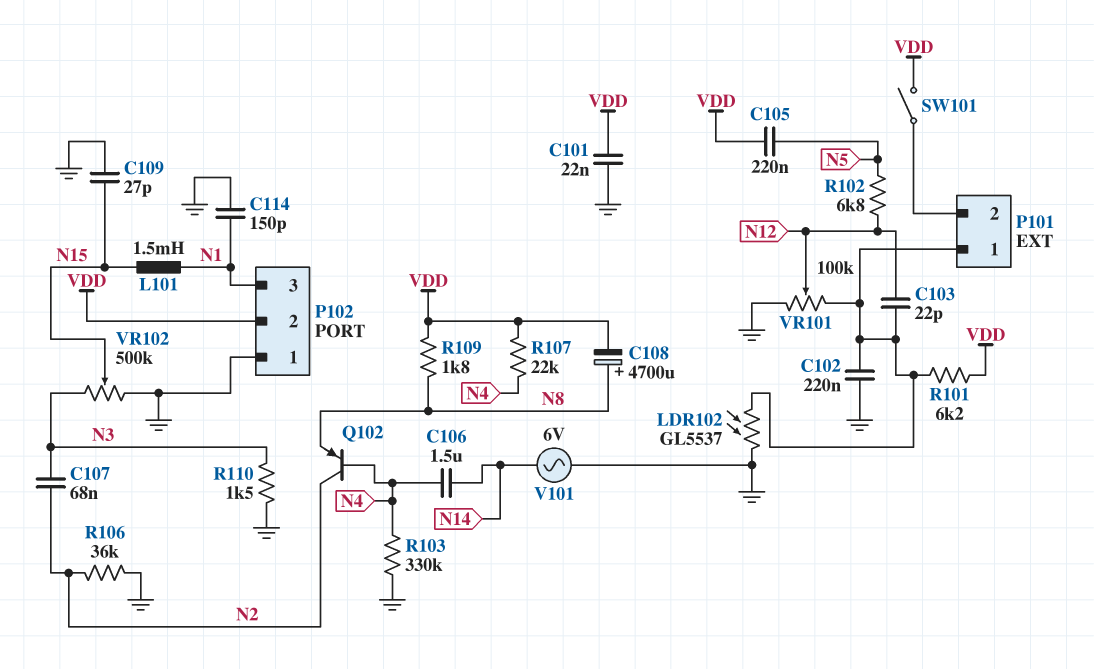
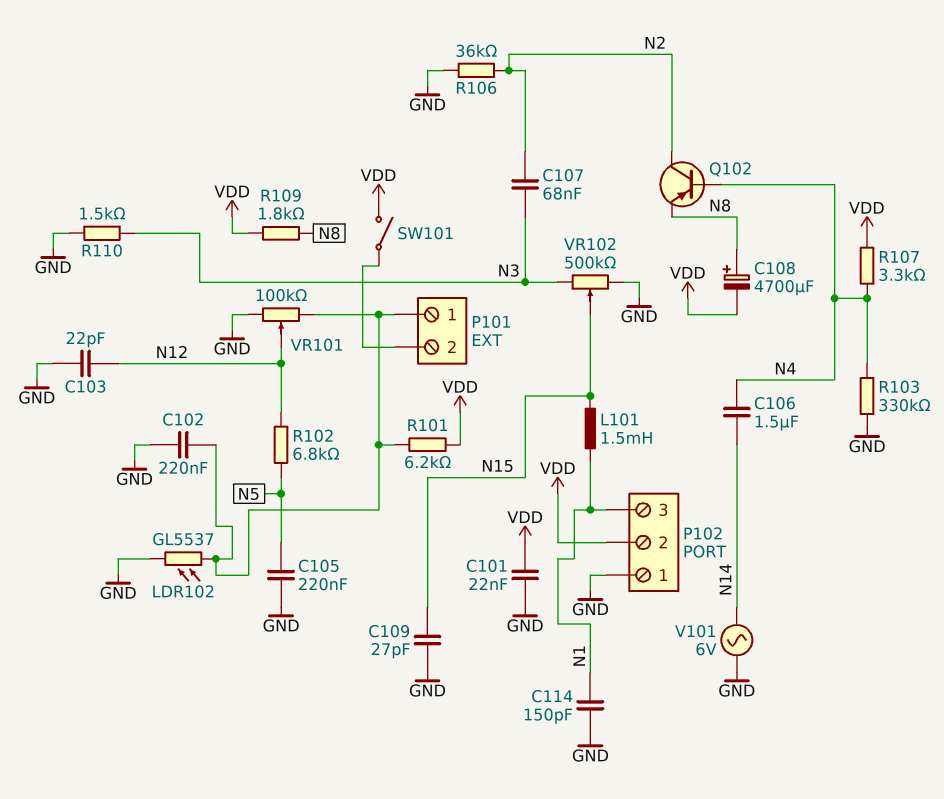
C103: 22pF (N12, P101/1) -> 22pF (GND, N12)
C105: 220nF (N5, VDD) -> 220nF (GND, N5)
R107: 22k (N4, VDD) -> 3.3k (N4, VDD)

